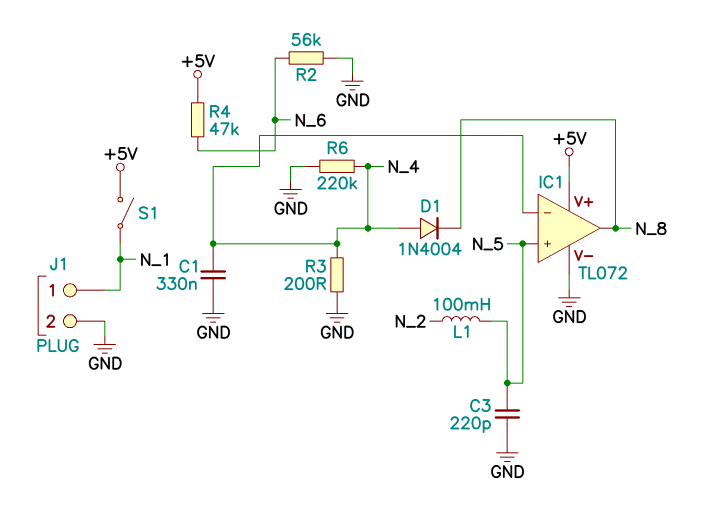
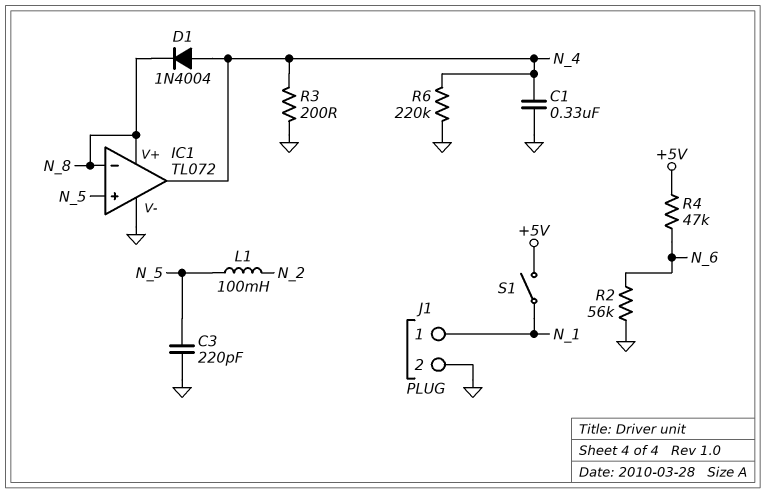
IC1 pin V+: +5V -> N_8
IC1 pin in-: N_4 -> N_8
IC1 pin out: N_8 -> N_4

